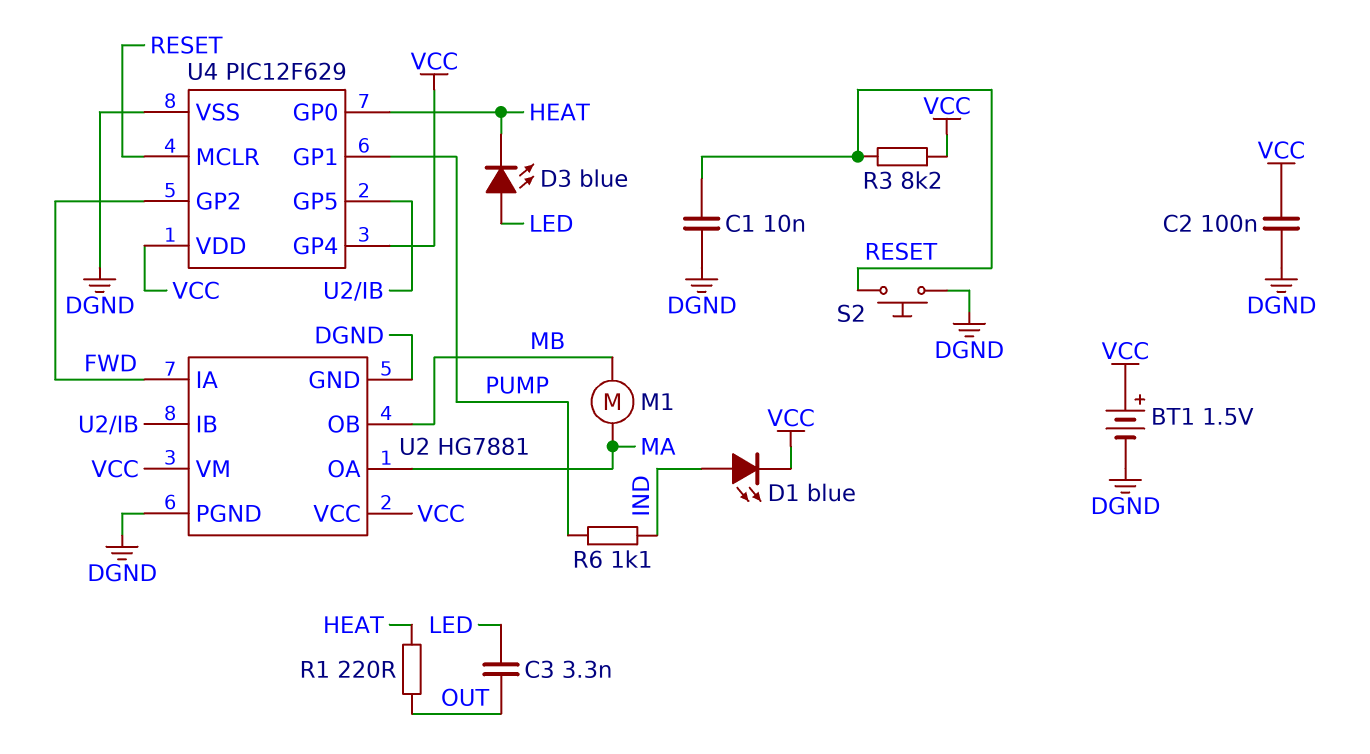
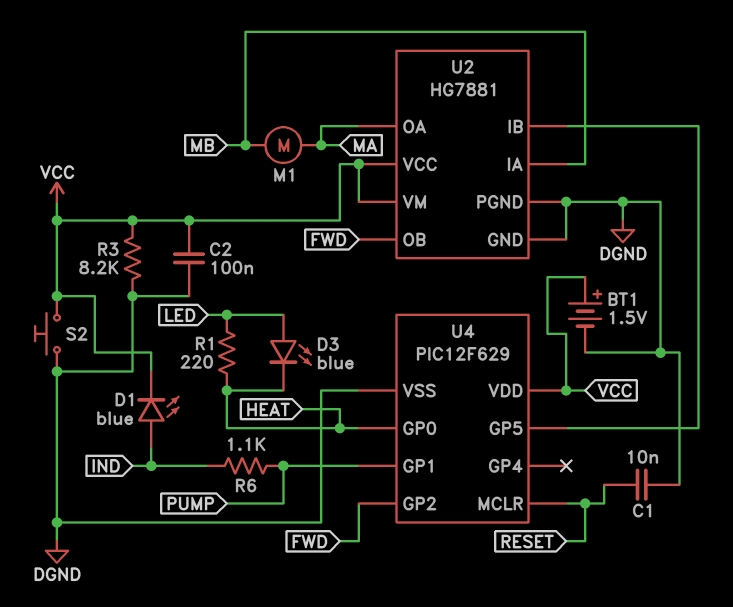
C3: 3.3nF (LED, OUT) -> none
R1: 220 (HEAT, OUT) -> 220 (HEAT, LED)
R3: 8.2k (RESET, VCC) -> 8.2k (DGND, VCC)
S2: button (DGND, RESET) -> button (DGND, VCC)
U2 pin IA: FWD -> MB
U2 pin OB: MB -> FWD
U4 pin GP4: VCC -> none

